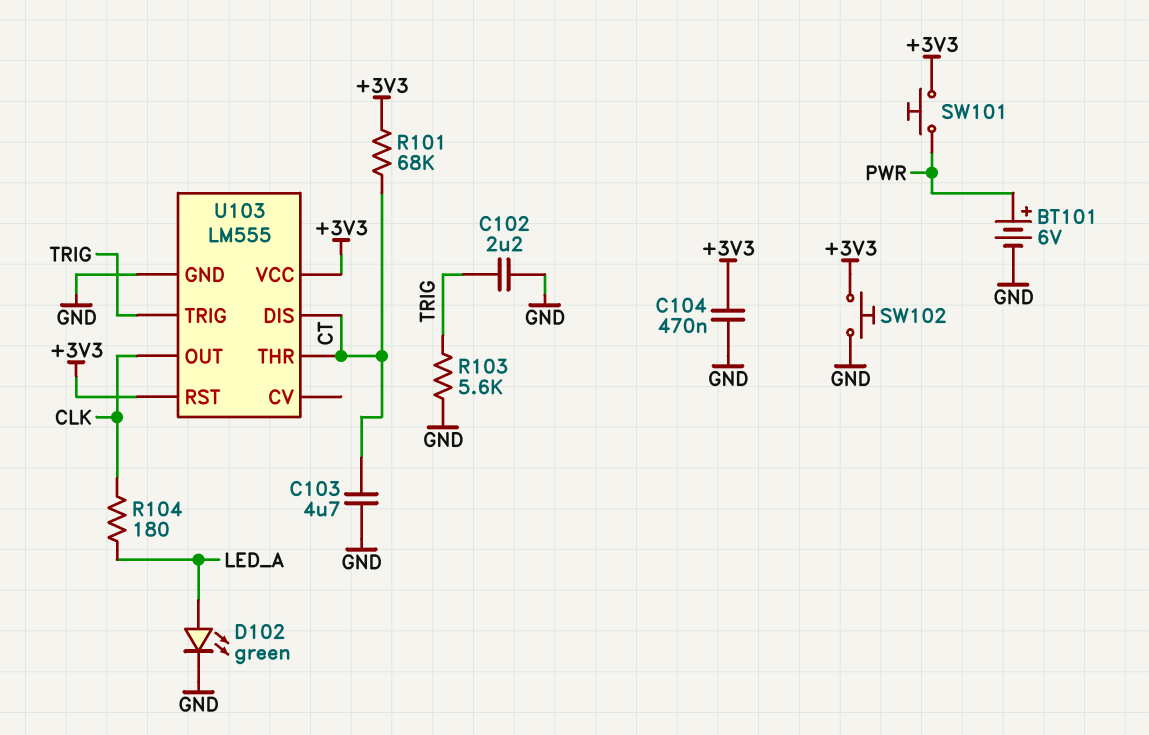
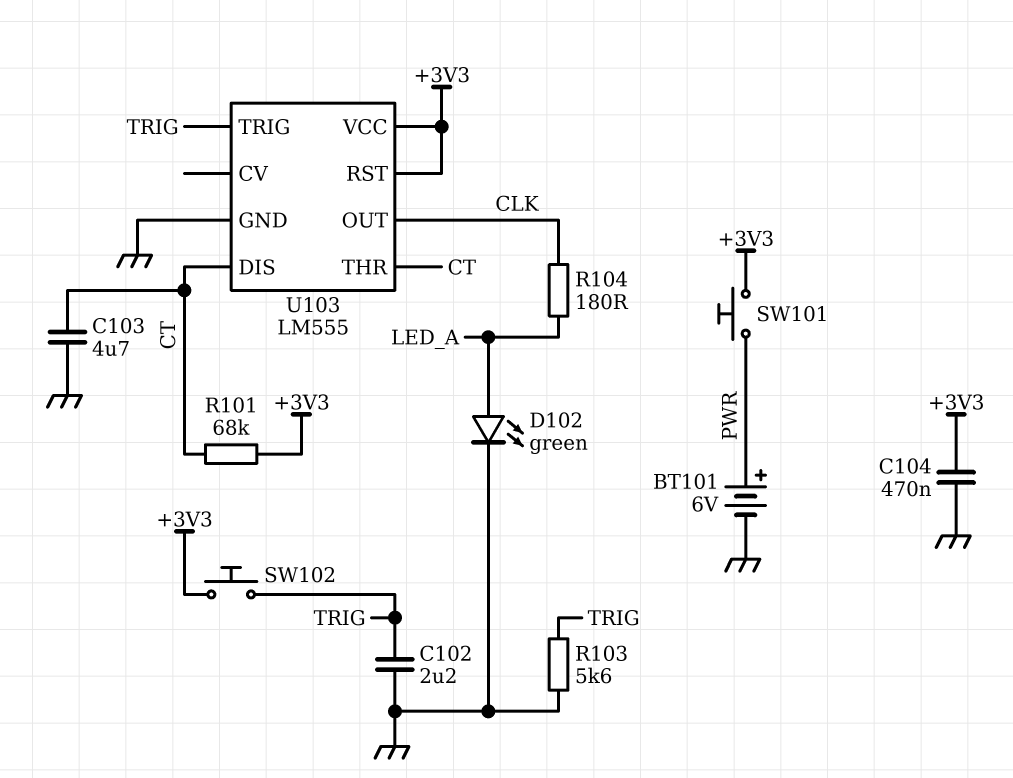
SW102: button (+3V3, GND) -> button (+3V3, TRIG)

